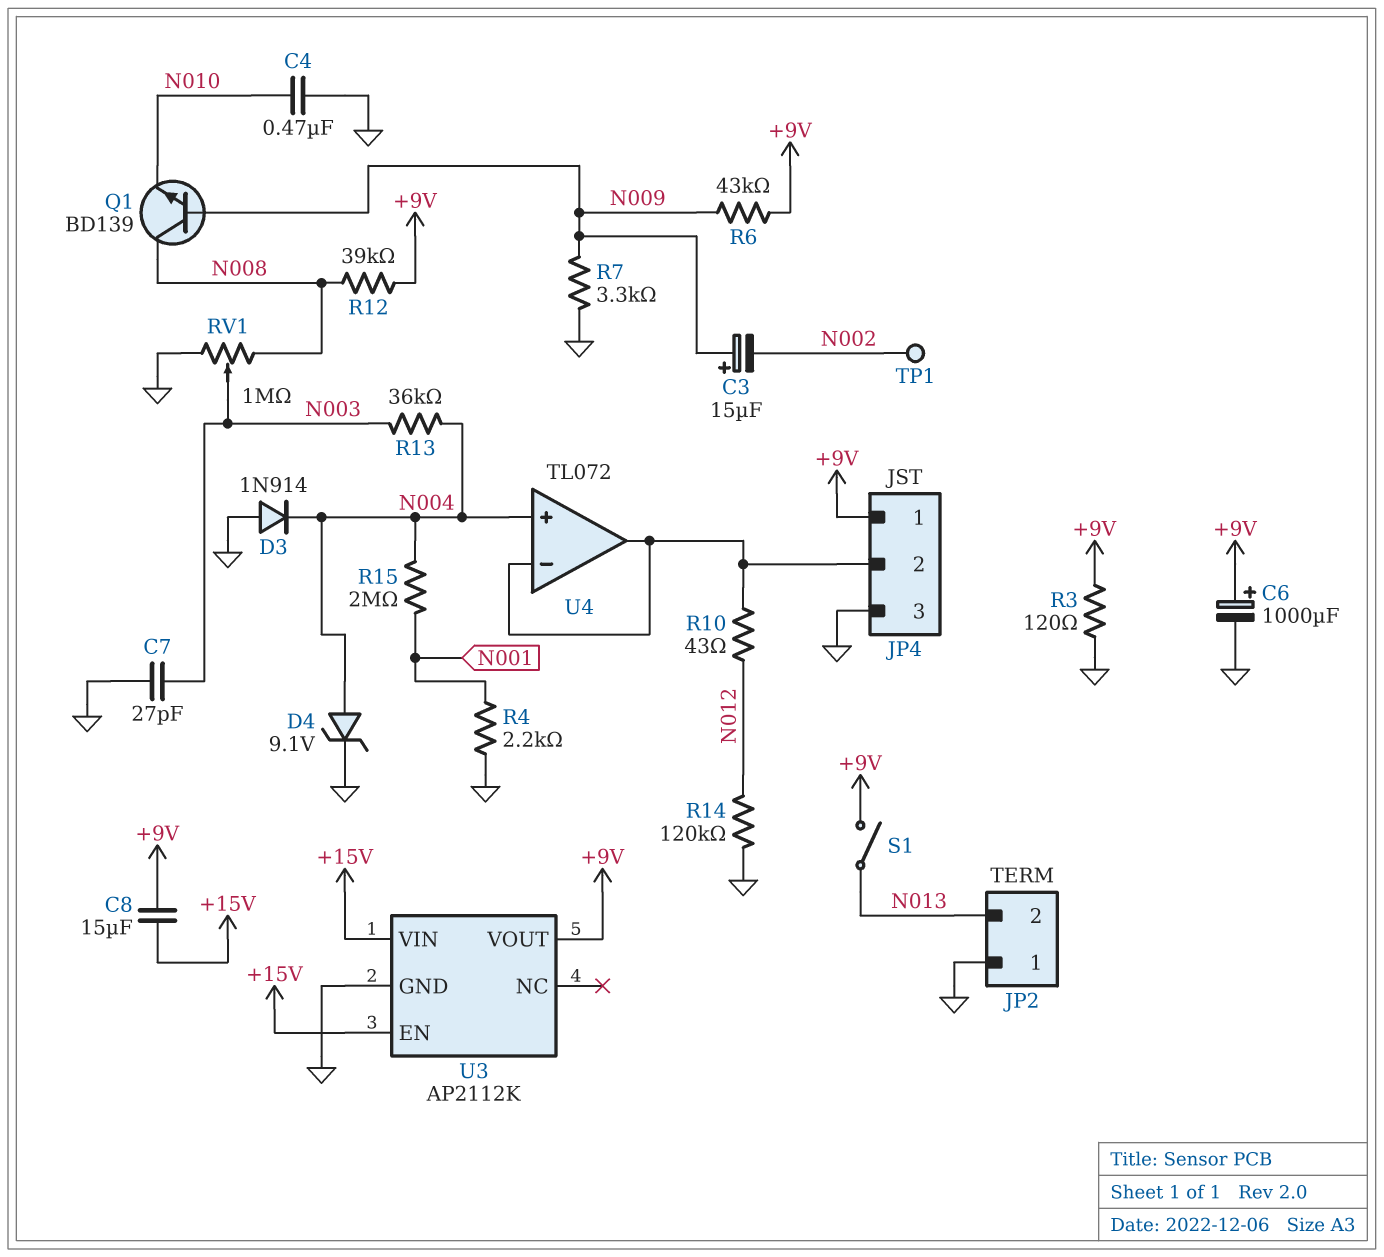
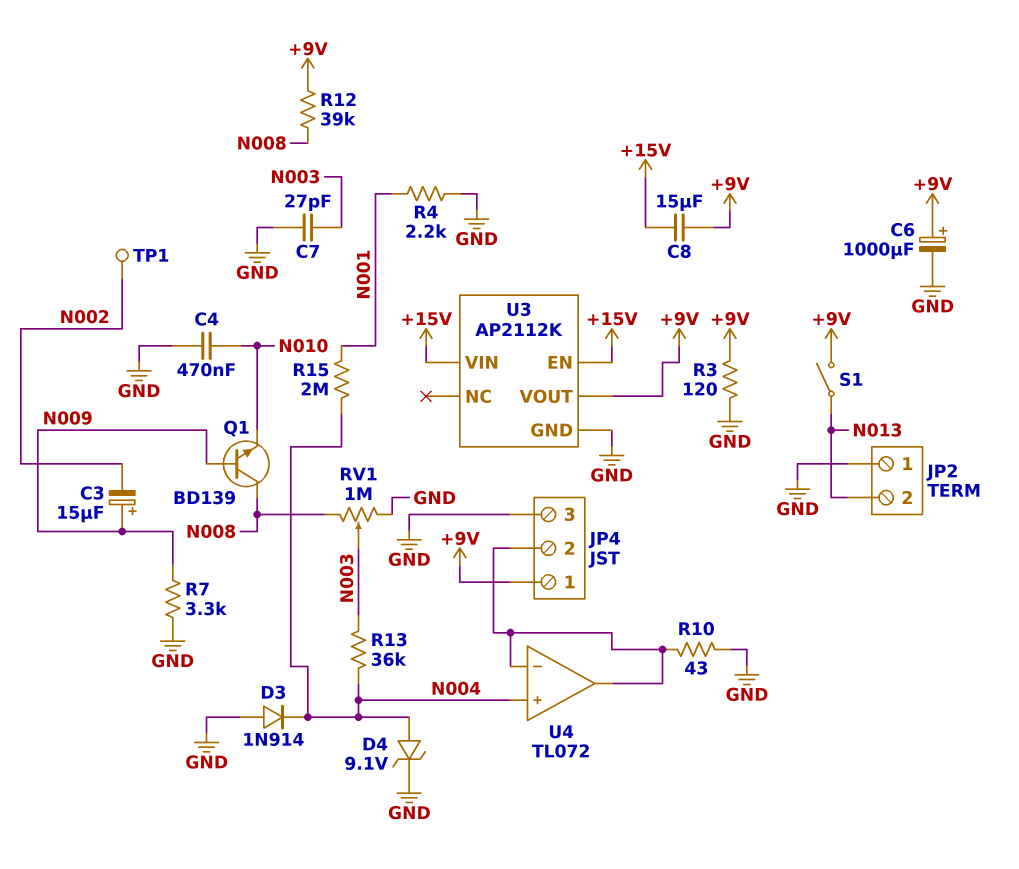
R6: 43k (+9V, N009) -> none
R10: 43 (JP4/2, N012) -> 43 (GND, JP4/2)
R14: 120k (GND, N012) -> none

